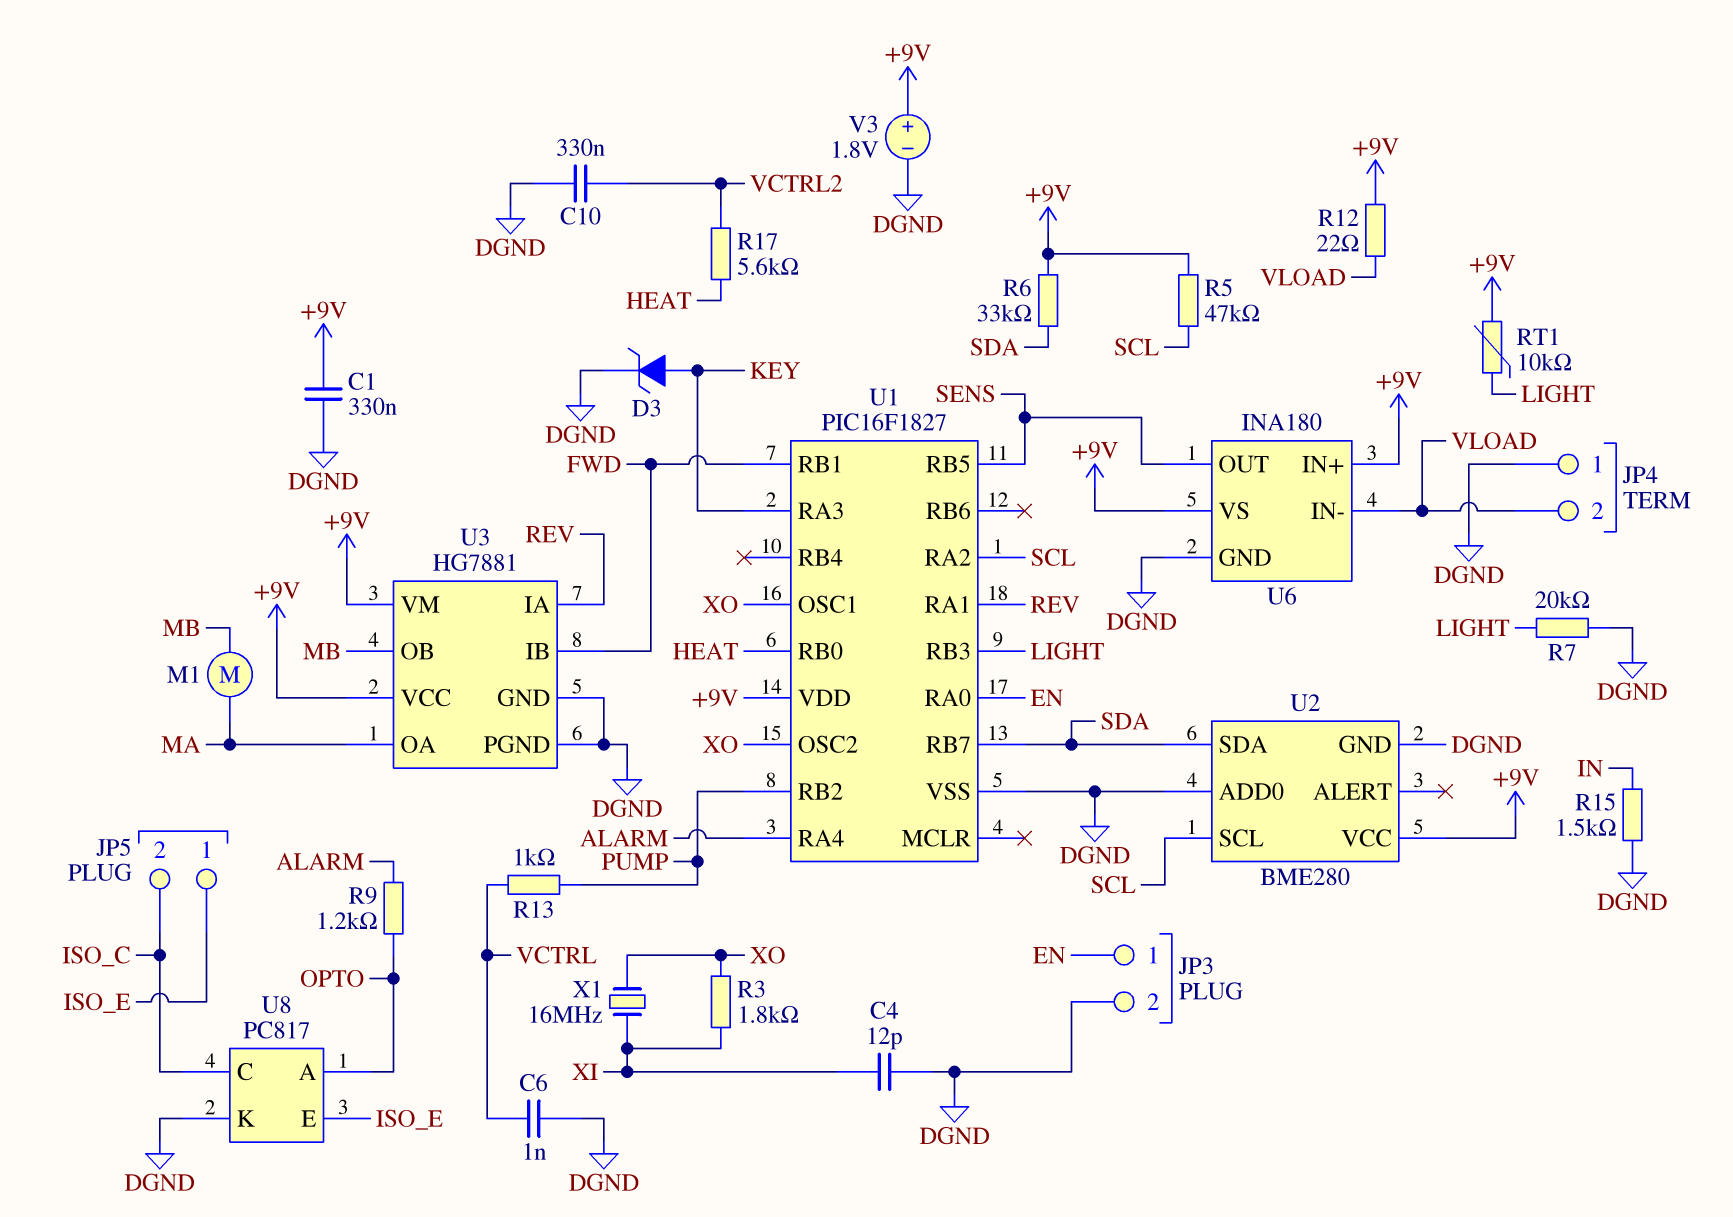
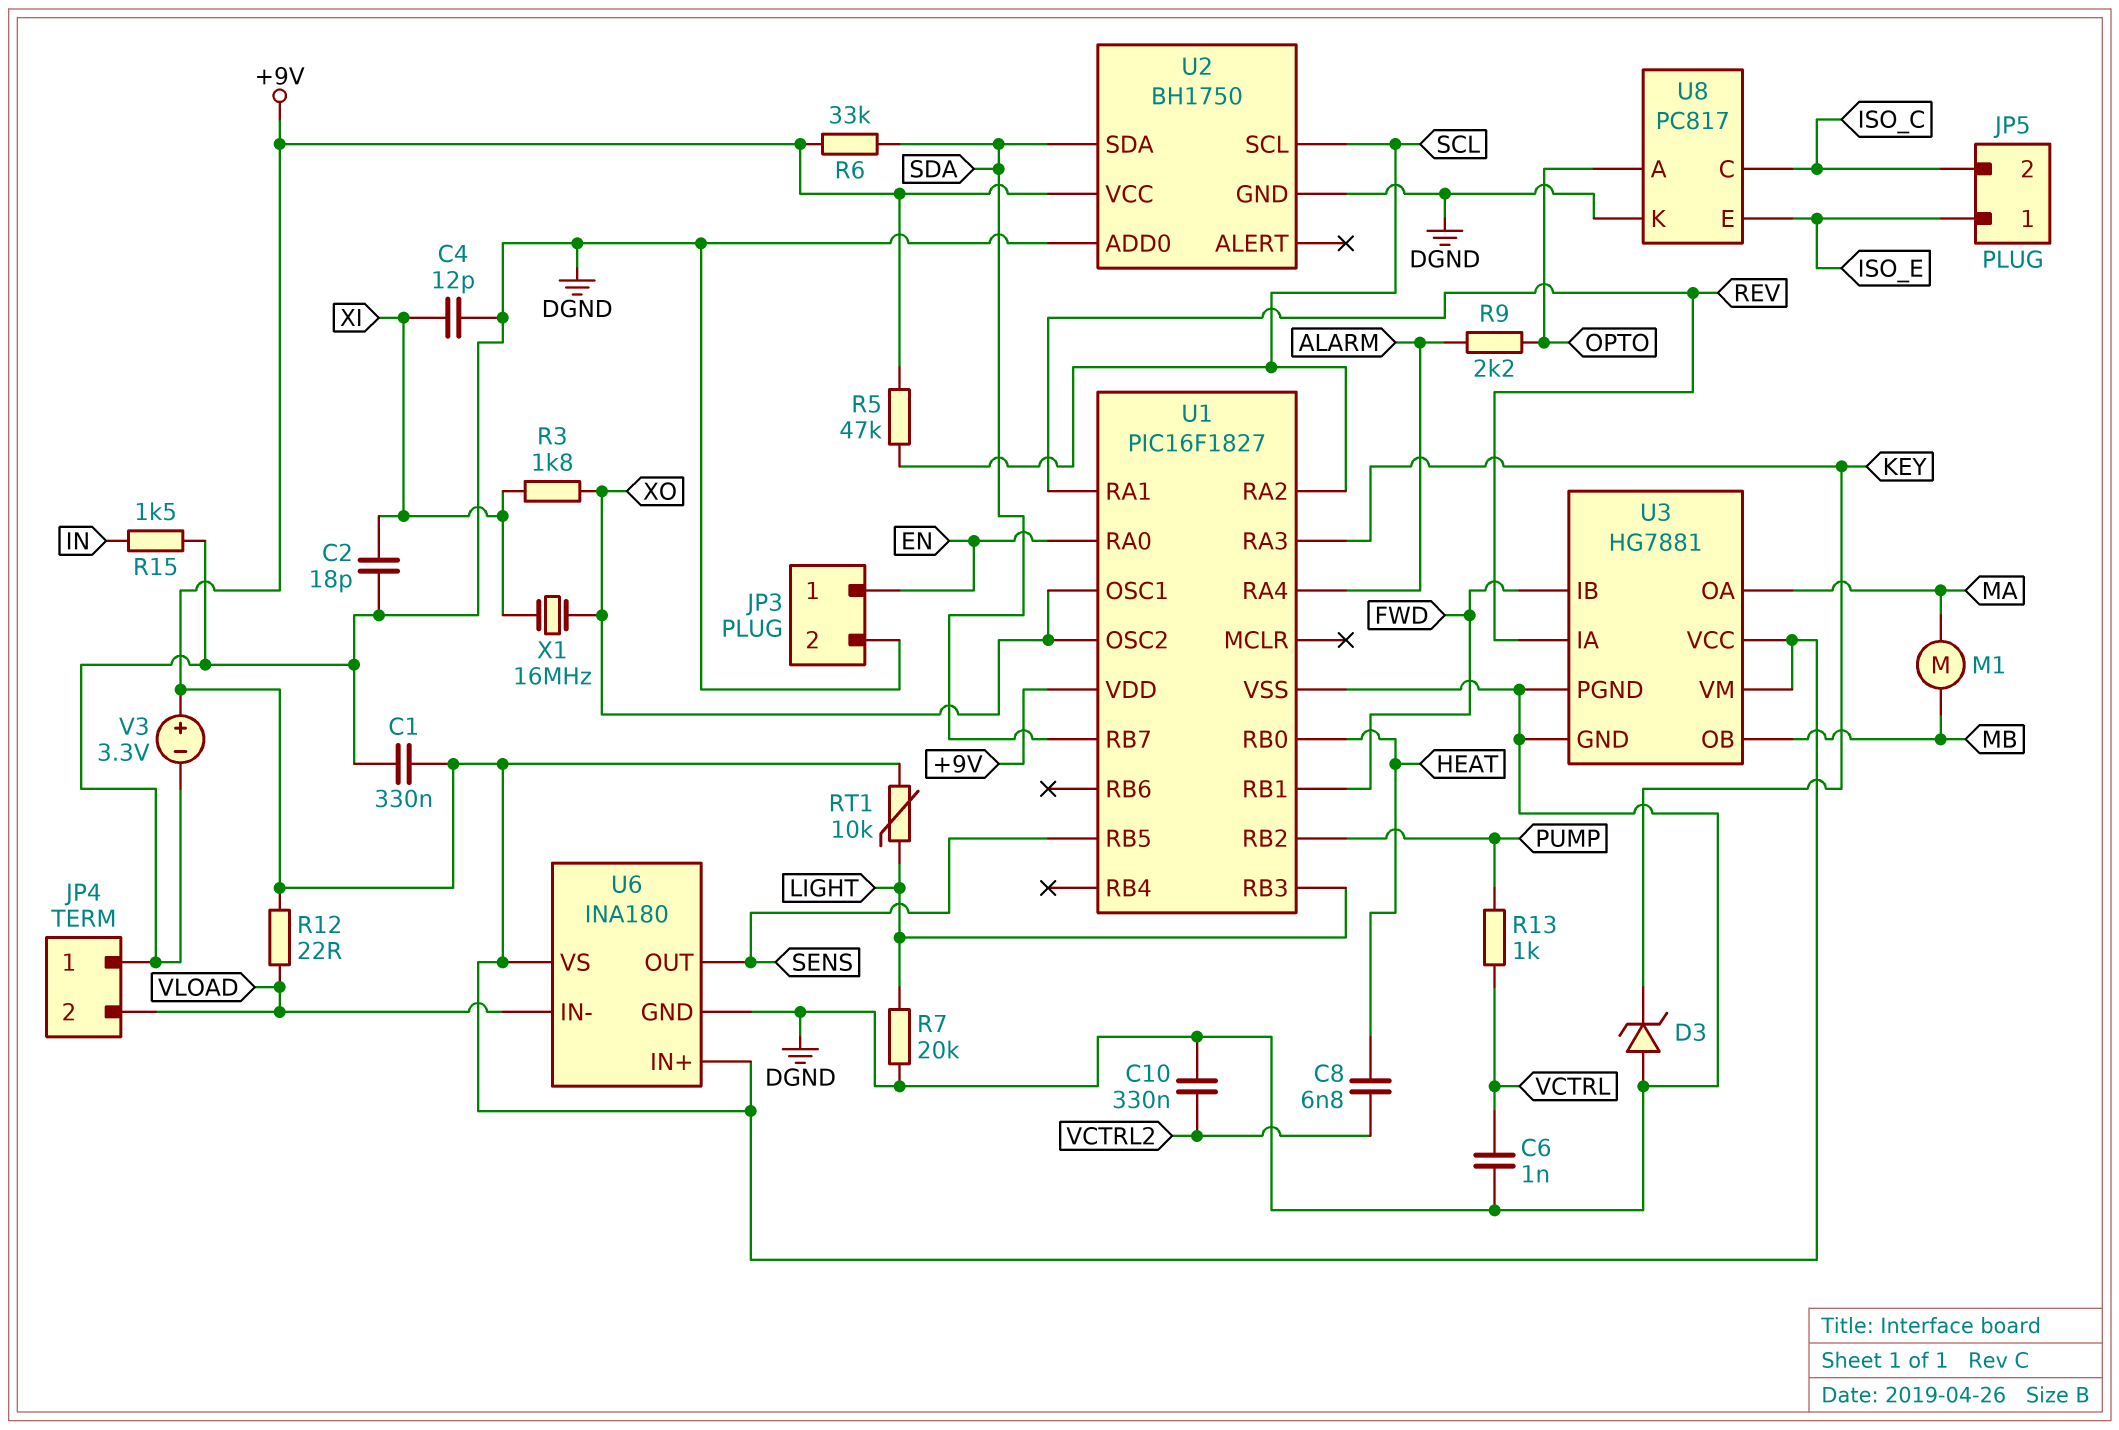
C2: none -> 18pF (DGND, XI)
C8: none -> 6.8nF (HEAT, VCTRL2)
D3: zener (A KEY, K DGND) -> zener (A DGND, K KEY)
R9: 1.2k (ALARM, OPTO) -> 2.2k (ALARM, OPTO)
R17: 5.6k (HEAT, VCTRL2) -> none
U2: BME280 -> BH1750
V3: 1.8V (plus +9V, minus DGND) -> 3.3V (plus +9V, minus DGND)

